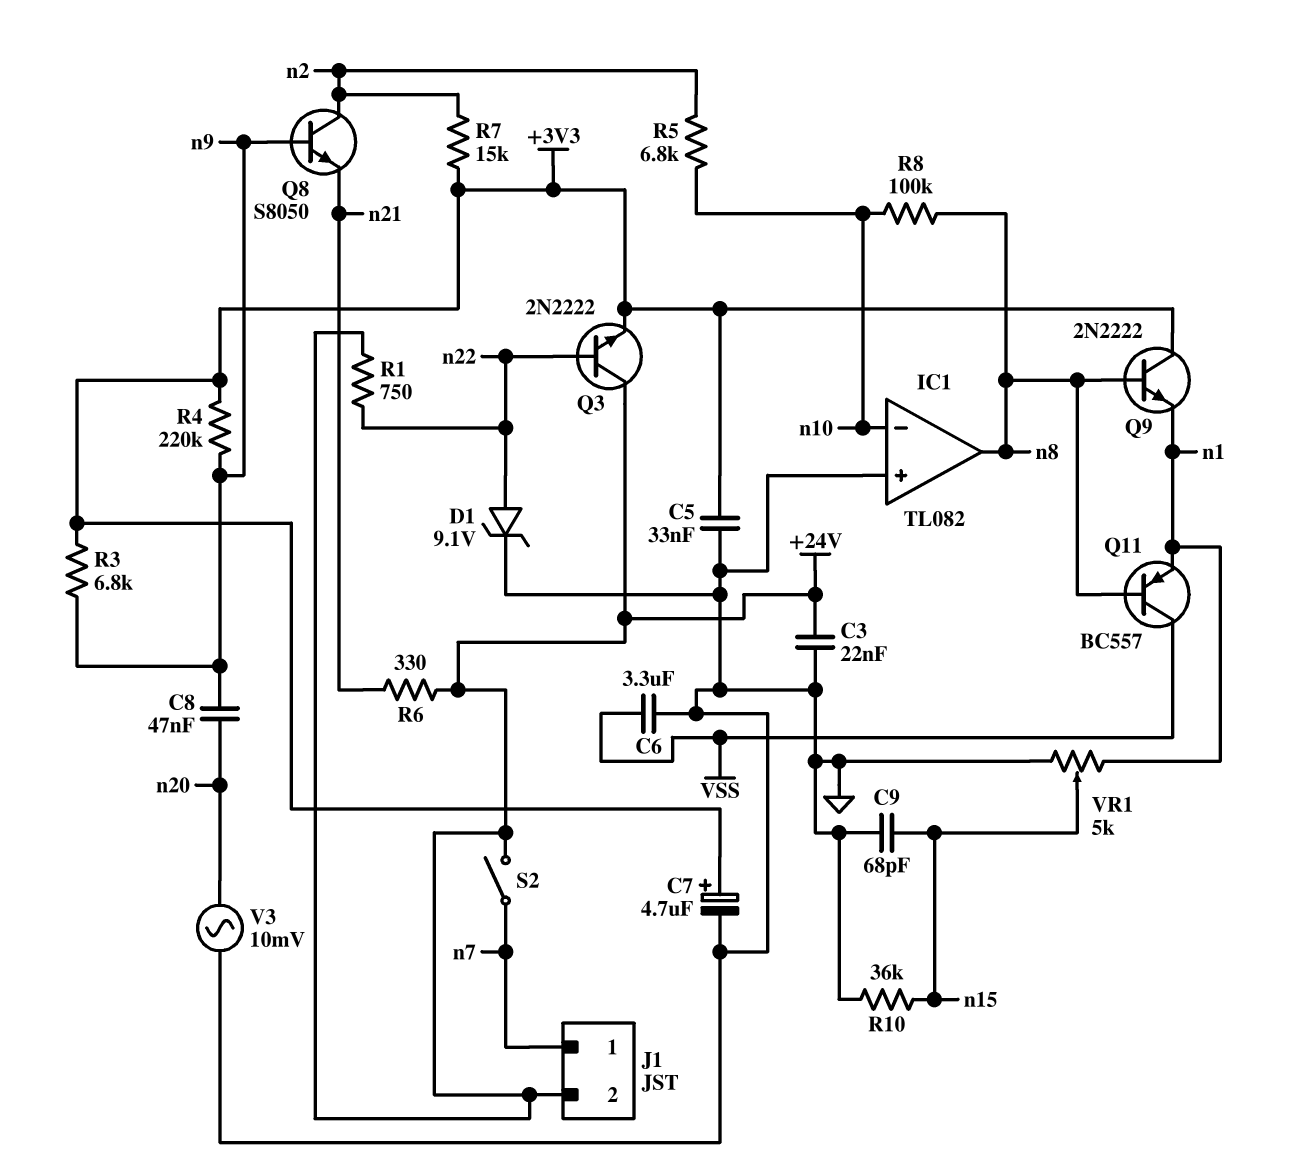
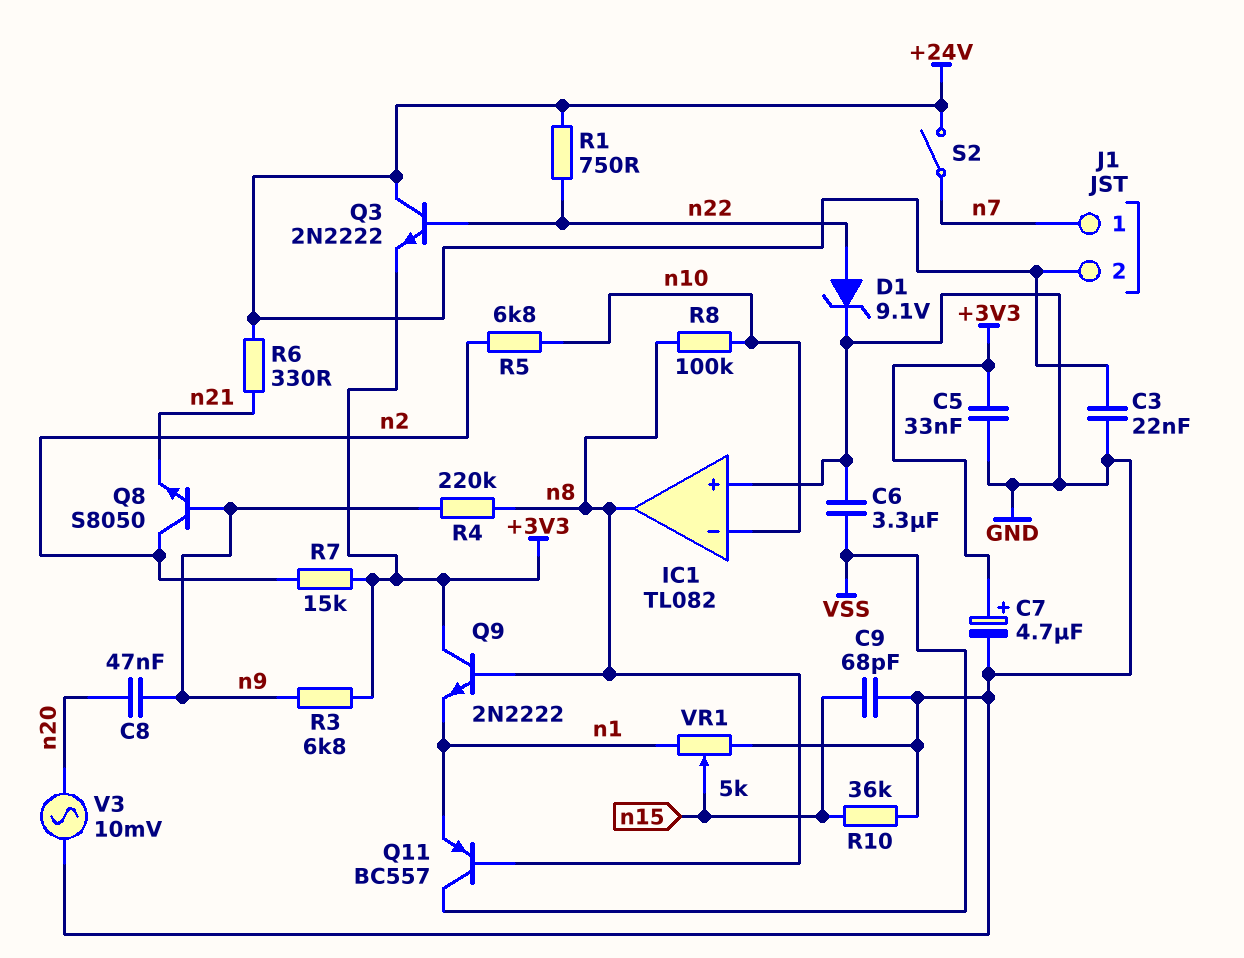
R4: 220k (+3V3, n9) -> 220k (n8, n9)

